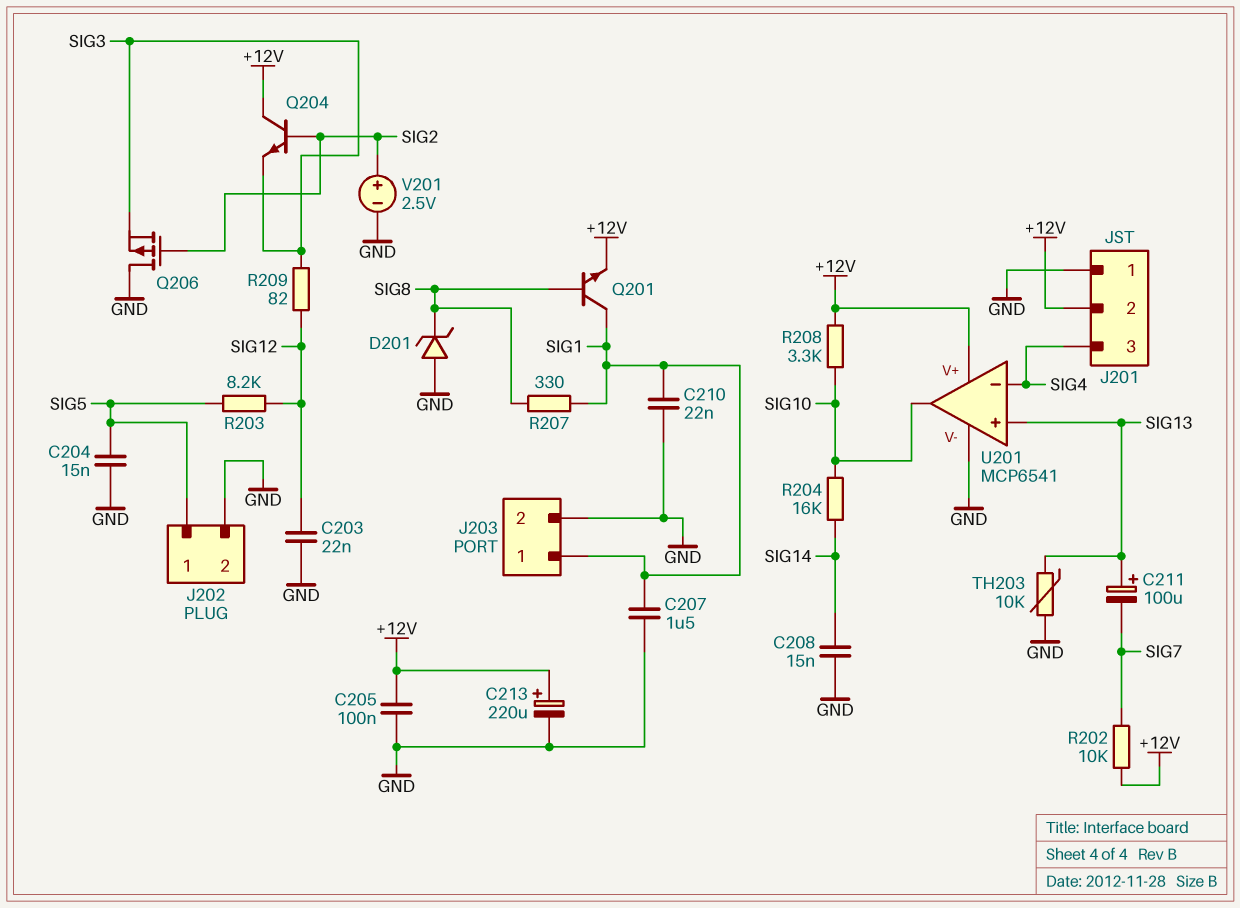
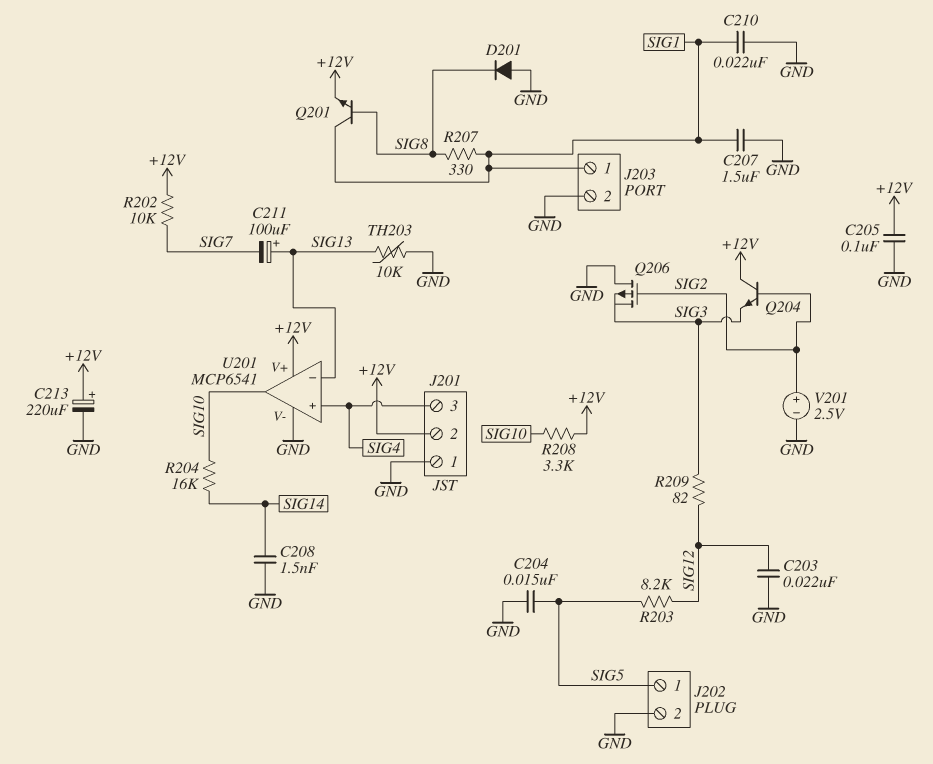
C208: 15nF (GND, SIG14) -> 1.5nF (GND, SIG14)
D201: zener (A GND, K SIG8) -> diode (A GND, K SIG8)
U201 pin in+: SIG13 -> SIG4
U201 pin in-: SIG4 -> SIG13

